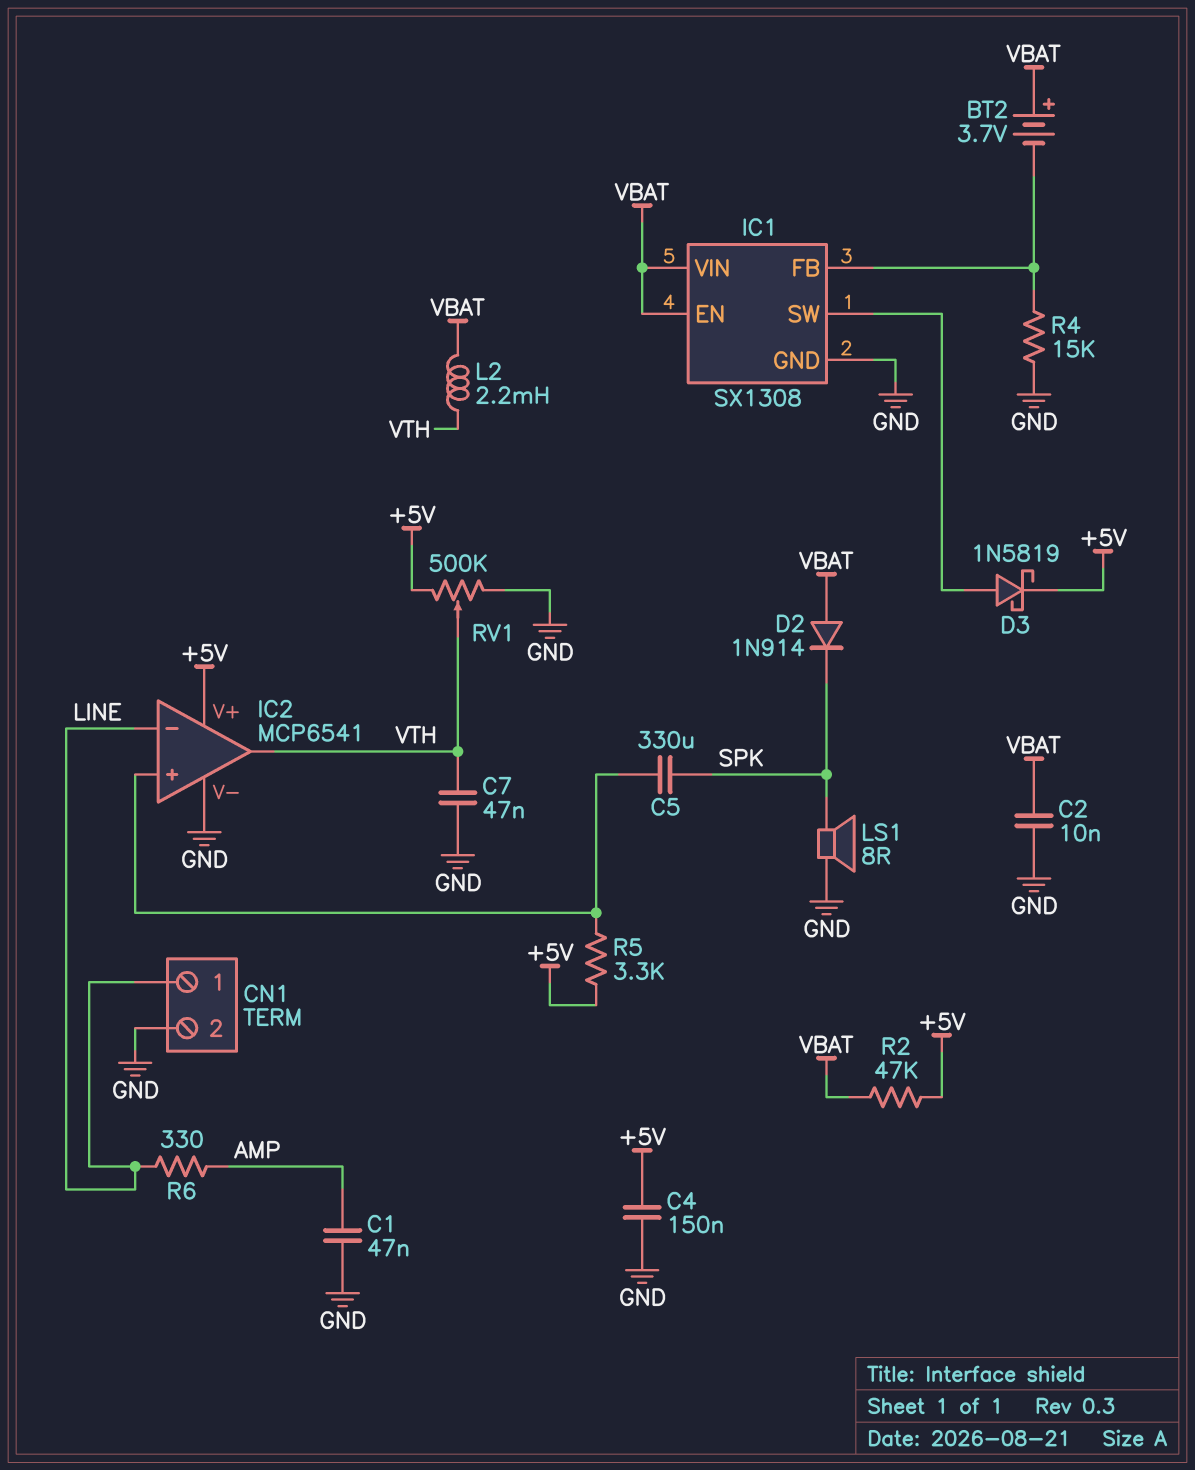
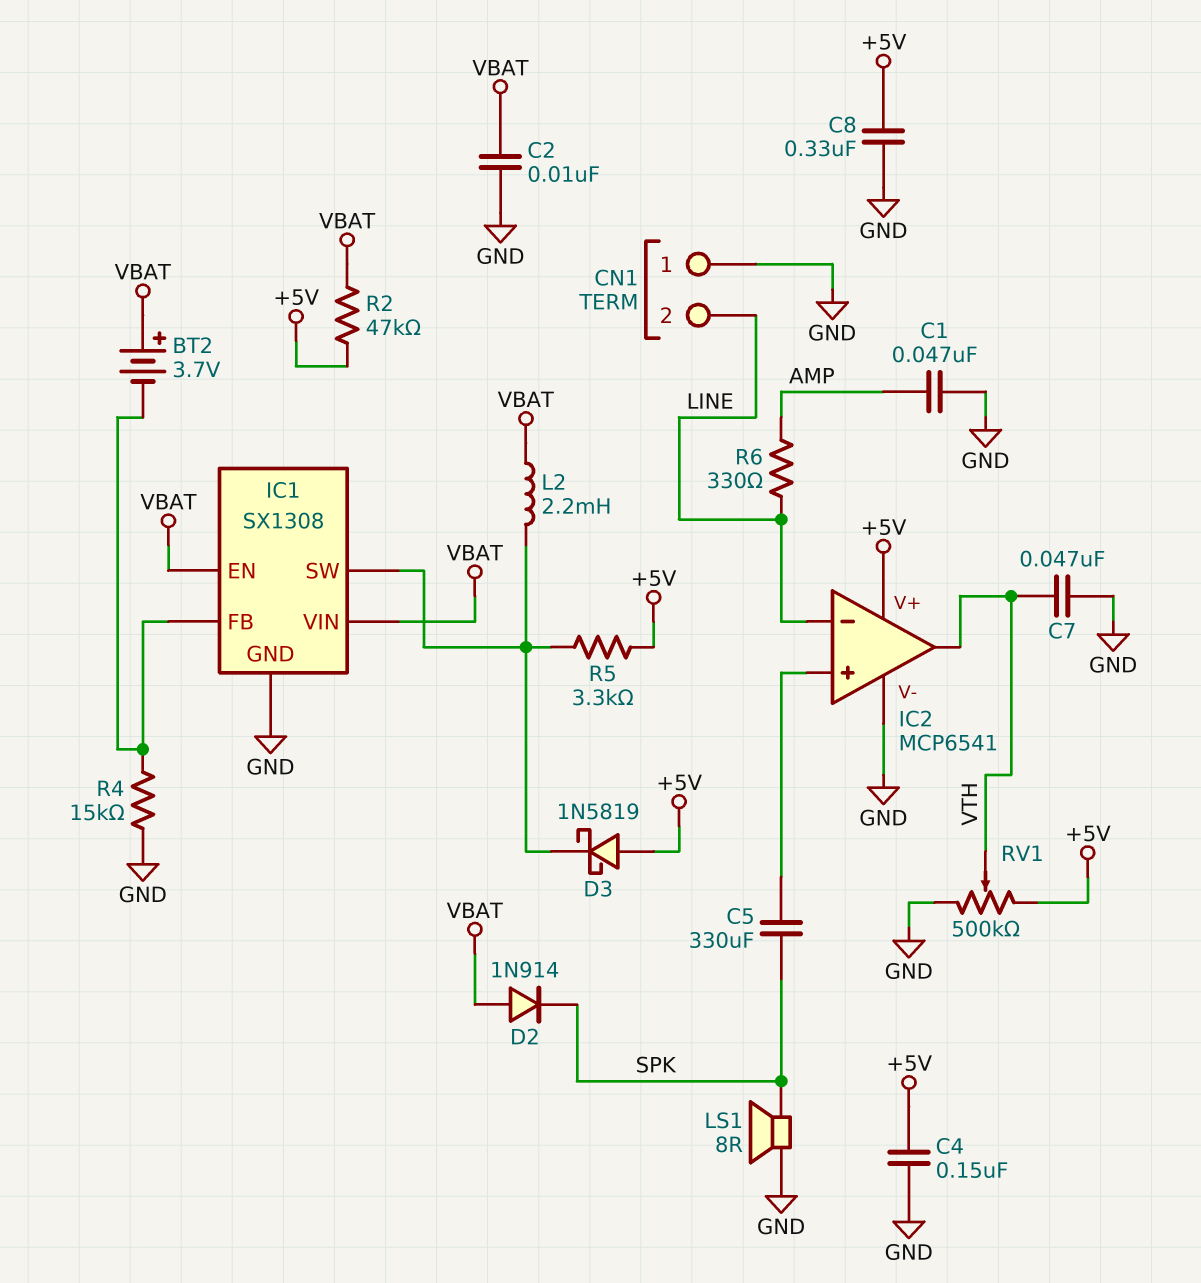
C8: none -> 330nF (+5V, GND)
CN1 pin 1: LINE -> GND
CN1 pin 2: GND -> LINE
D3: schottky 1N5819 (A IC1/SW, K +5V) -> schottky 1N5819 (A +5V, K IC1/SW)
L2: 2.2mH (VBAT, VTH) -> 2.2mH (IC1/SW, VBAT)
R5: 3.3k (+5V, IC2/in+) -> 3.3k (+5V, IC1/SW)

